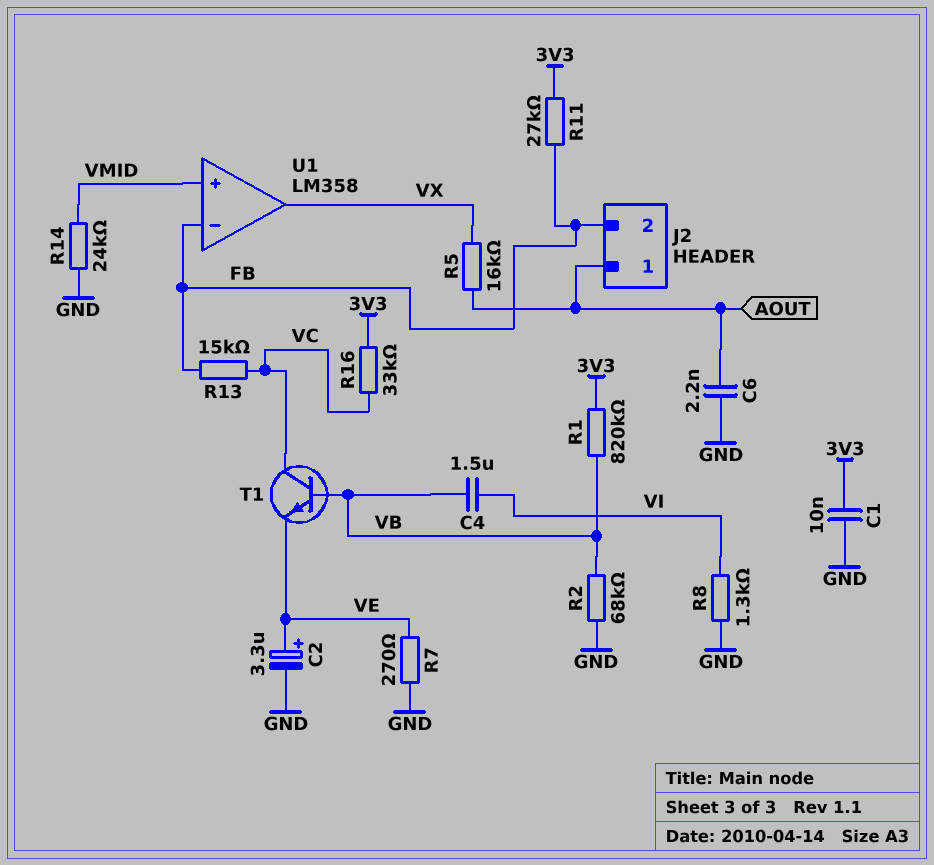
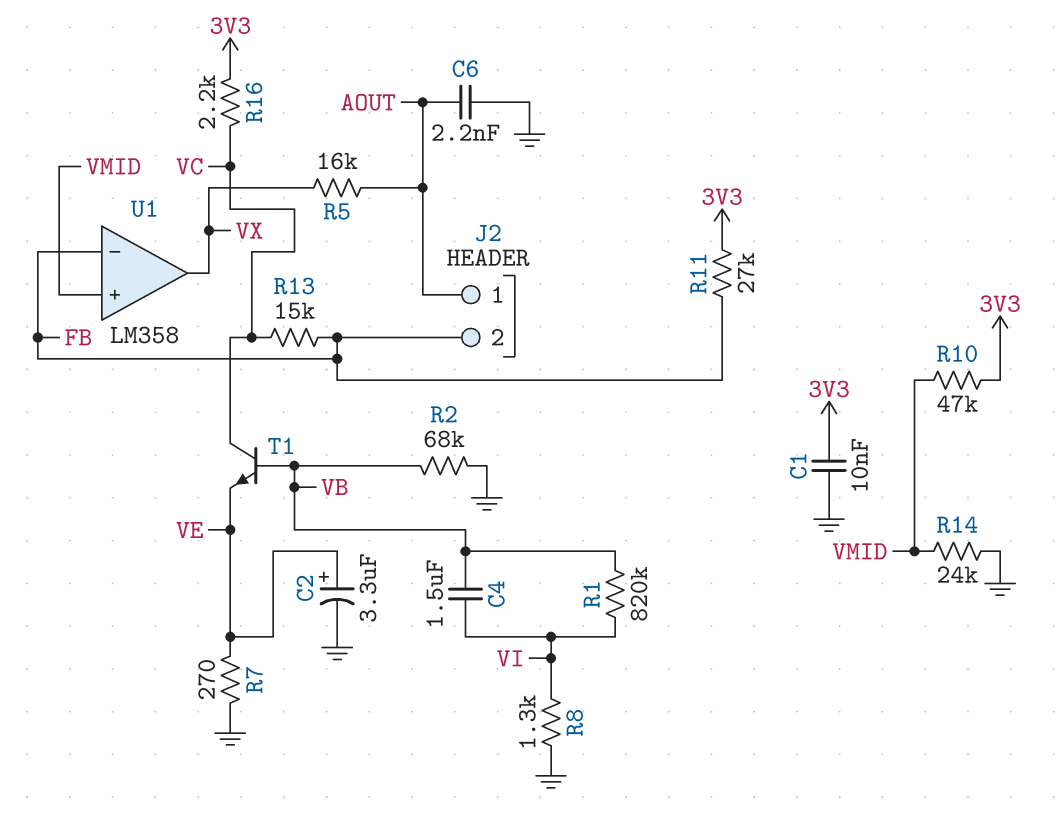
R1: 820k (3V3, VB) -> 820k (VB, VI)
R10: none -> 47k (3V3, VMID)
R16: 33k (3V3, VC) -> 2.2k (3V3, VC)

